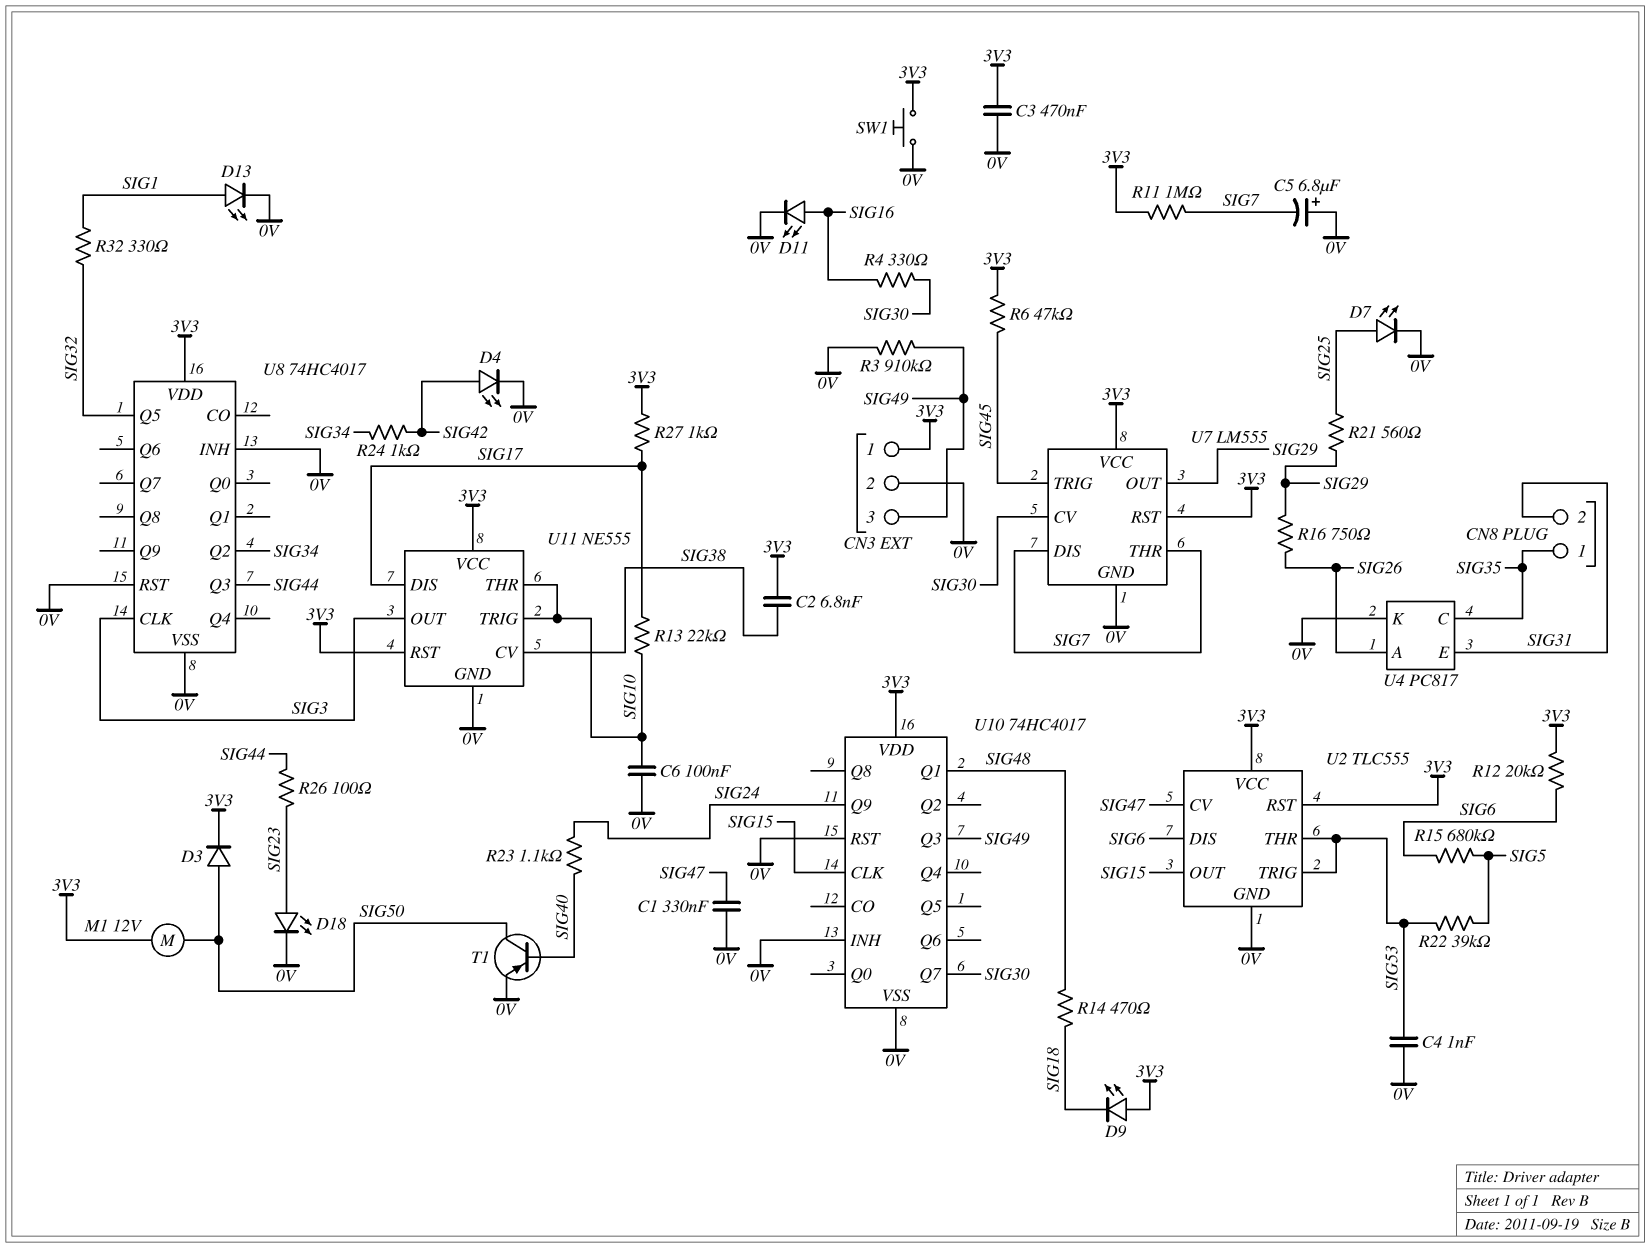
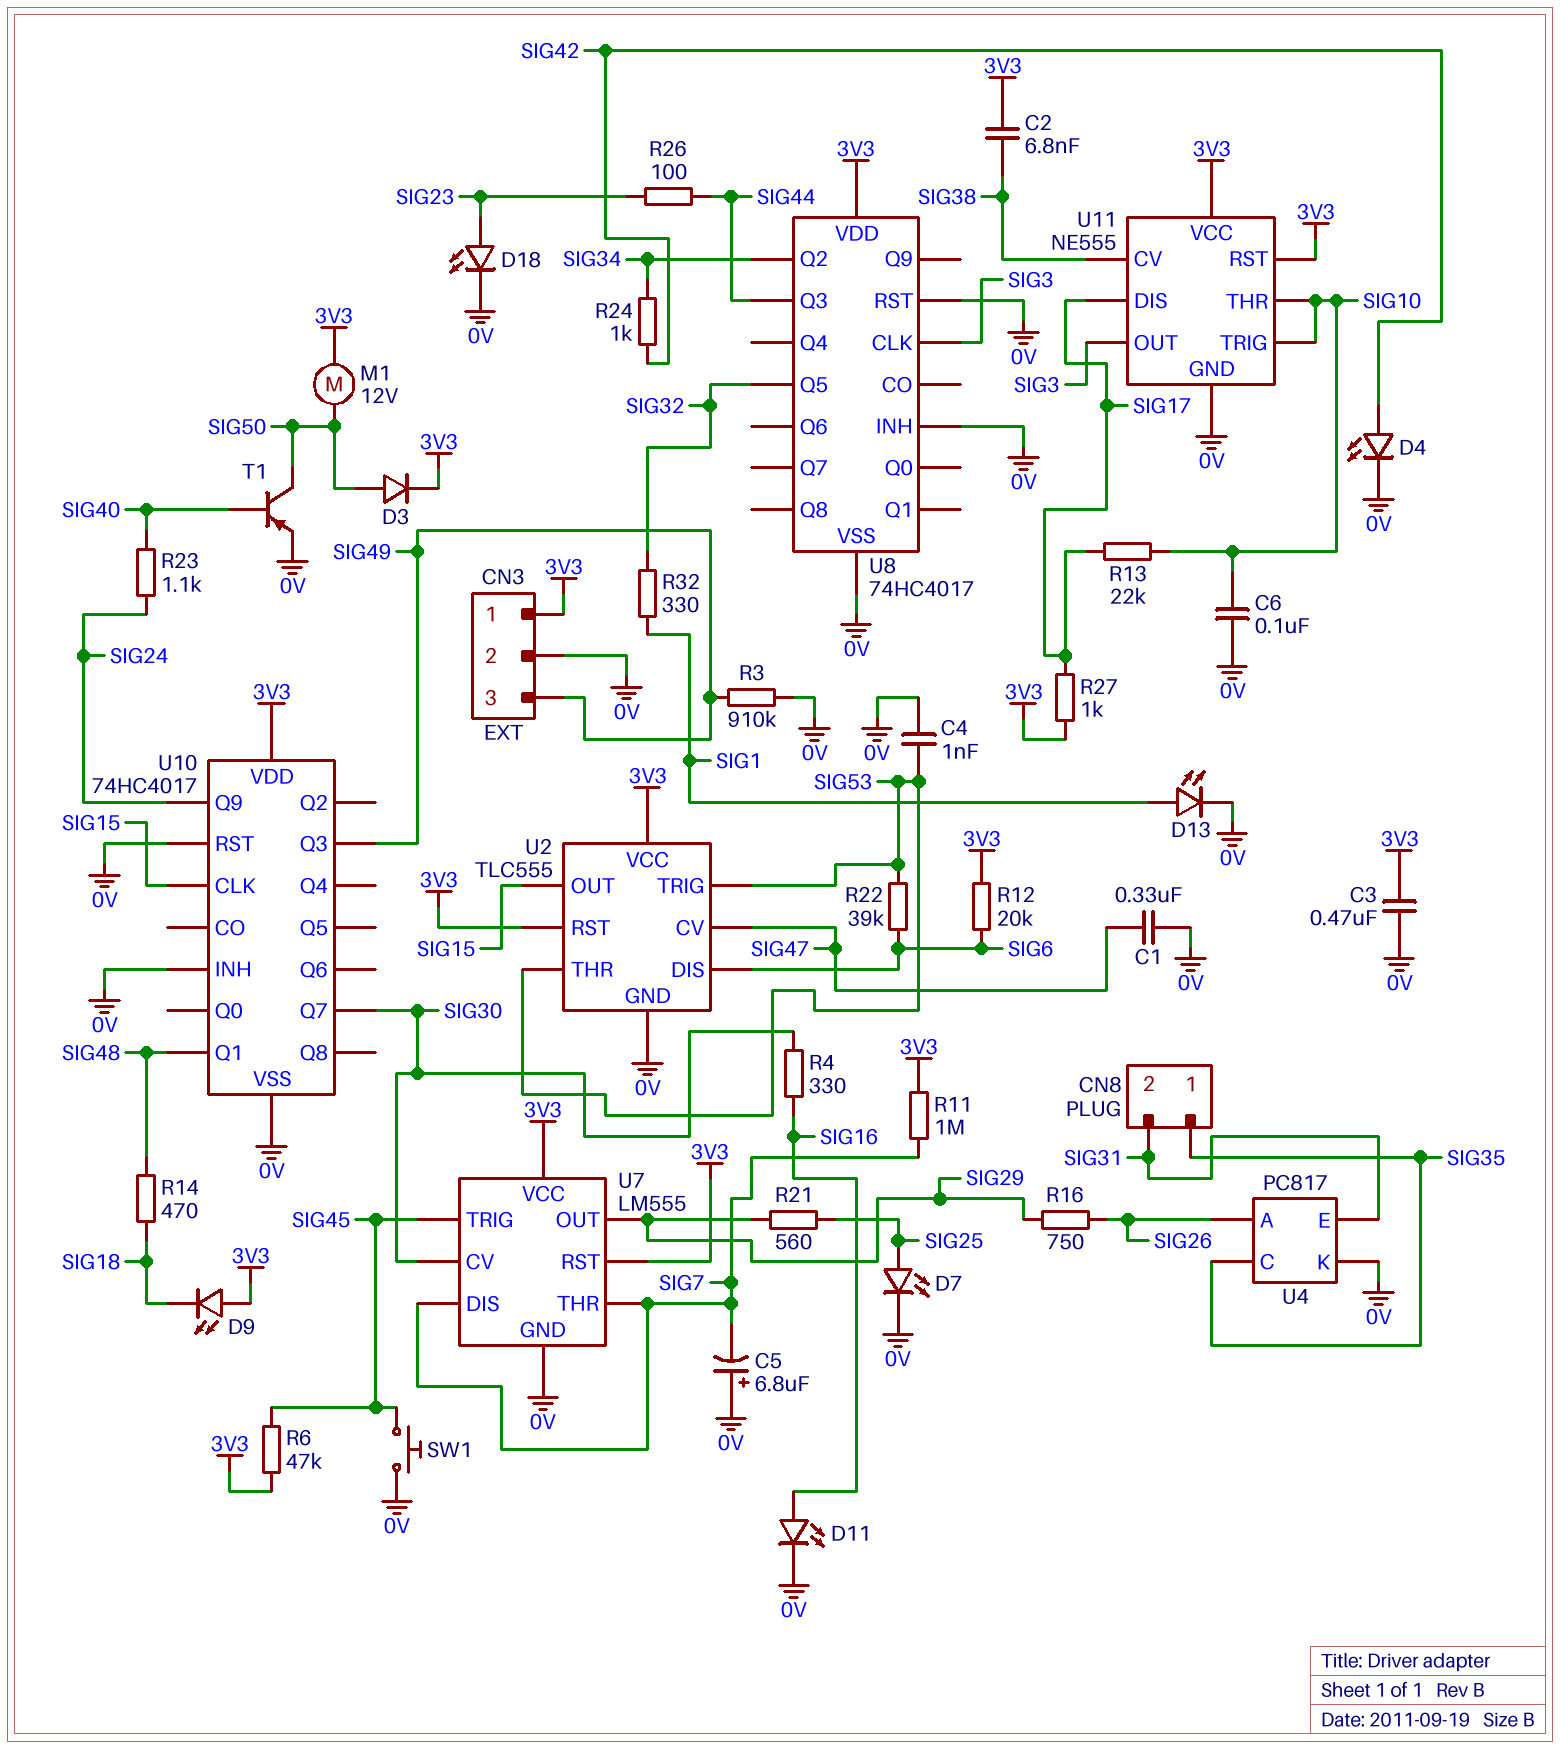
R15: 680k (SIG5, SIG6) -> none
R22: 39k (SIG5, SIG53) -> 39k (SIG6, SIG53)
SW1: button (0V, 3V3) -> button (0V, SIG45)

